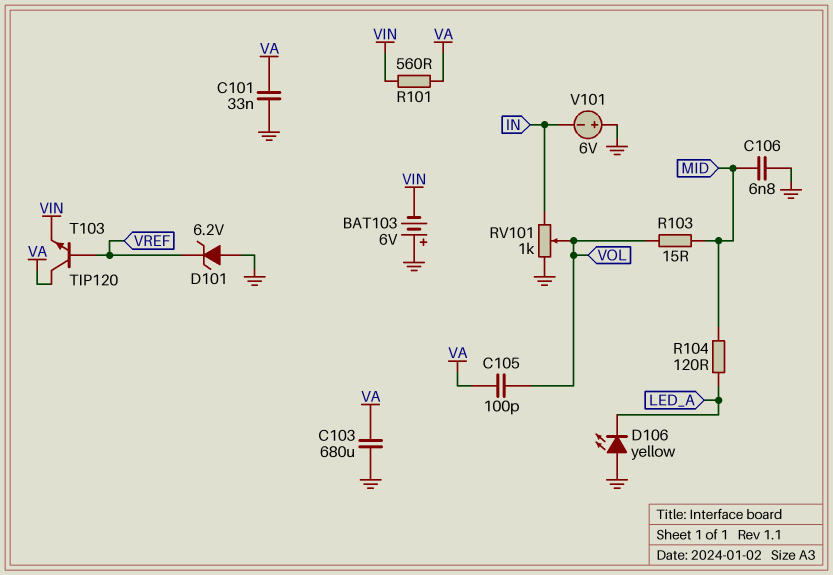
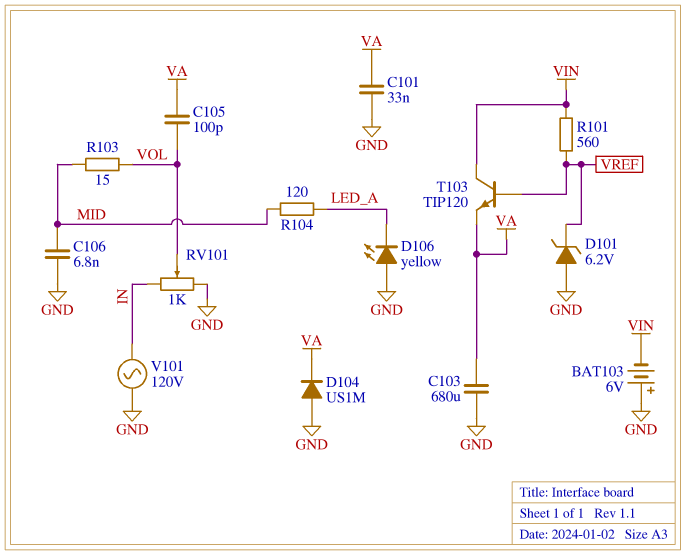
D104: none -> diode US1M (A GND, K VA)
R101: 560 (VA, VIN) -> 560 (VIN, VREF)
T103: NPN TIP120 (B VREF, C VA, E VIN) -> NPN TIP120 (B VREF, C VIN, E VA)
V101: 6V (plus GND, minus IN) -> AC 120V (GND, IN)

